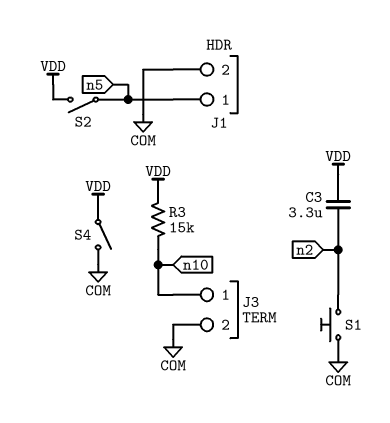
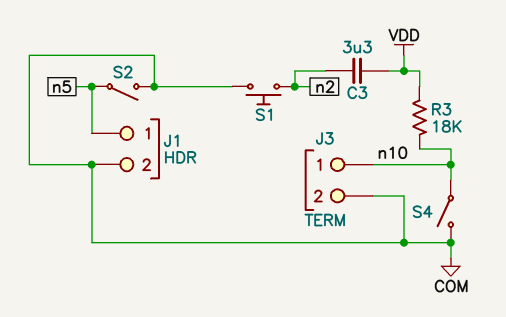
R3: 15k (VDD, n10) -> 18k (VDD, n10)
S2: switch (VDD, n5) -> switch (COM, n5)
S4: switch (COM, VDD) -> switch (COM, n10)

